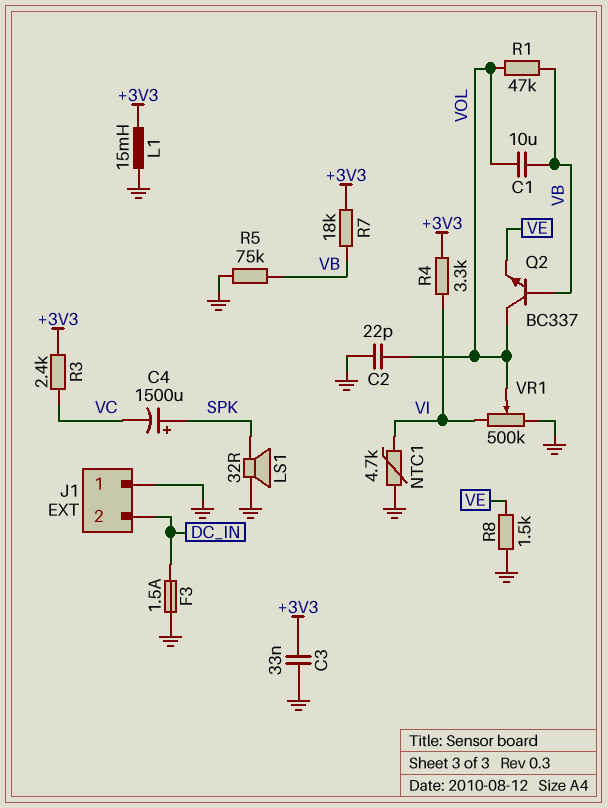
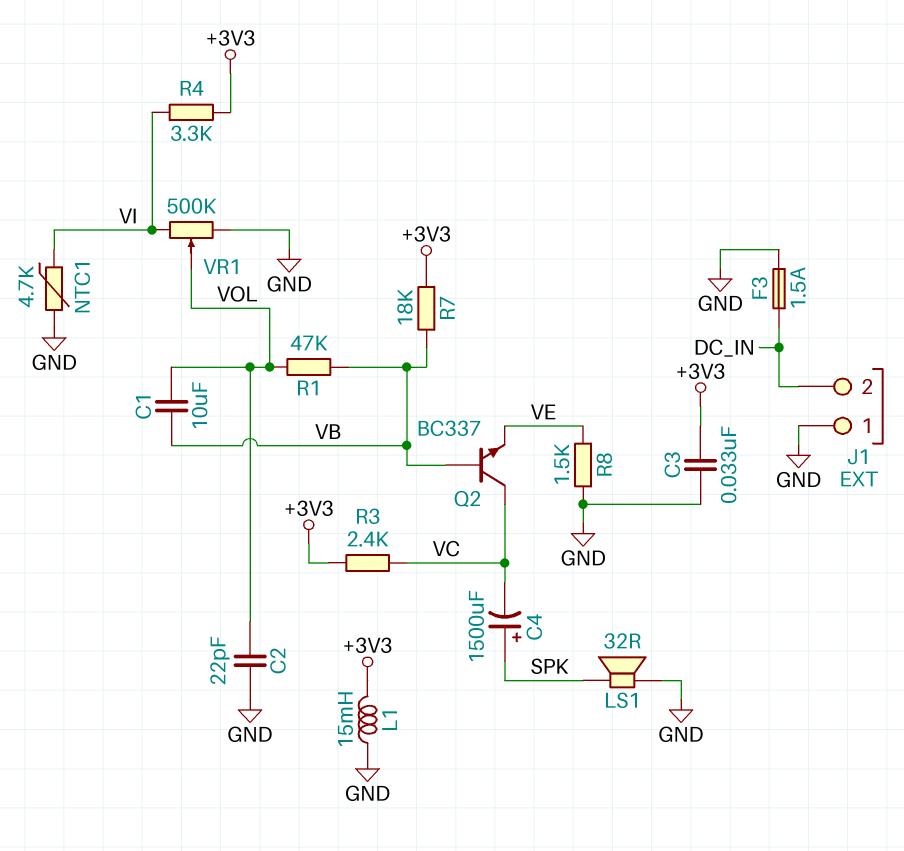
Q2: NPN BC337 (B VB, C VOL, E VE) -> NPN BC337 (B VB, C VC, E VE)
R5: 75k (GND, VB) -> none

